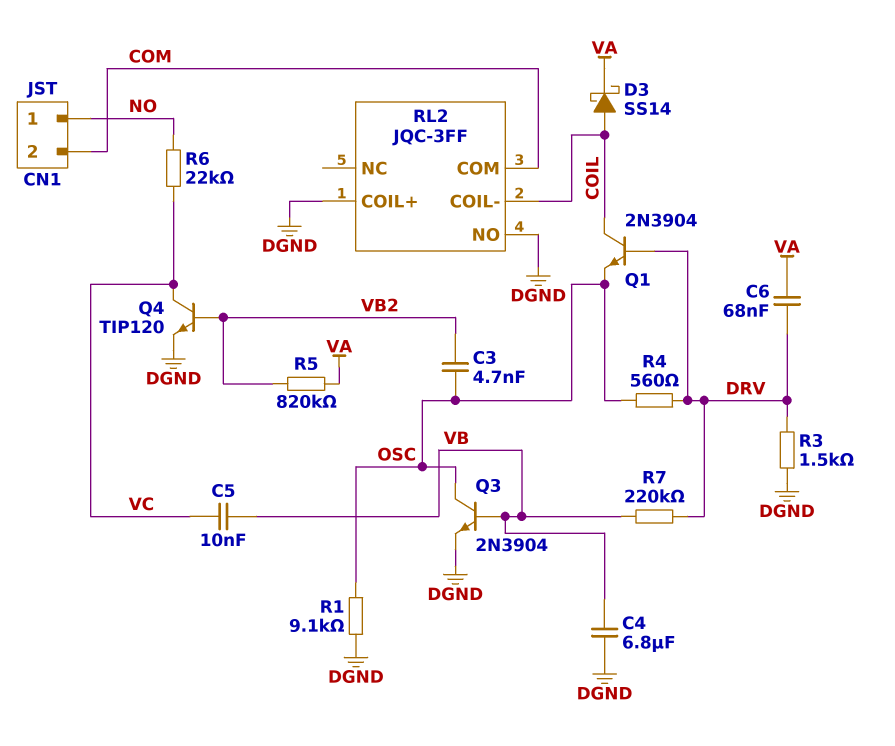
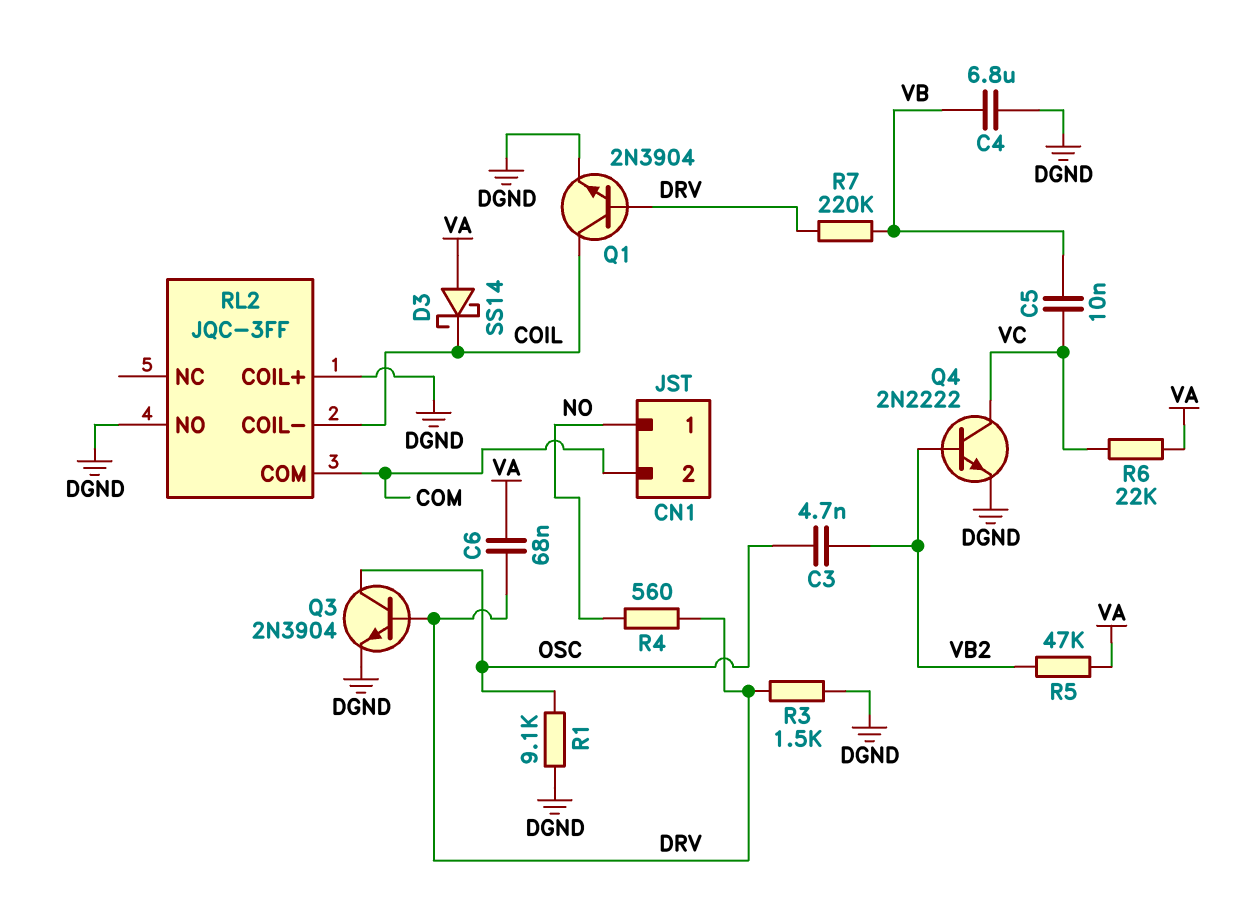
D3: schottky SS14 (A COIL, K VA) -> schottky SS14 (A VA, K COIL)
Q1: NPN 2N3904 (B DRV, C COIL, E OSC) -> NPN 2N3904 (B DRV, C COIL, E DGND)
Q3: NPN 2N3904 (B VB, C OSC, E DGND) -> NPN 2N3904 (B DRV, C OSC, E DGND)
Q4: NPN TIP120 (B VB2, C VC, E DGND) -> NPN 2N2222 (B VB2, C VC, E DGND)
R4: 560 (DRV, OSC) -> 560 (DRV, NO)
R5: 820k (VA, VB2) -> 47k (VA, VB2)
R6: 22k (NO, VC) -> 22k (VA, VC)

